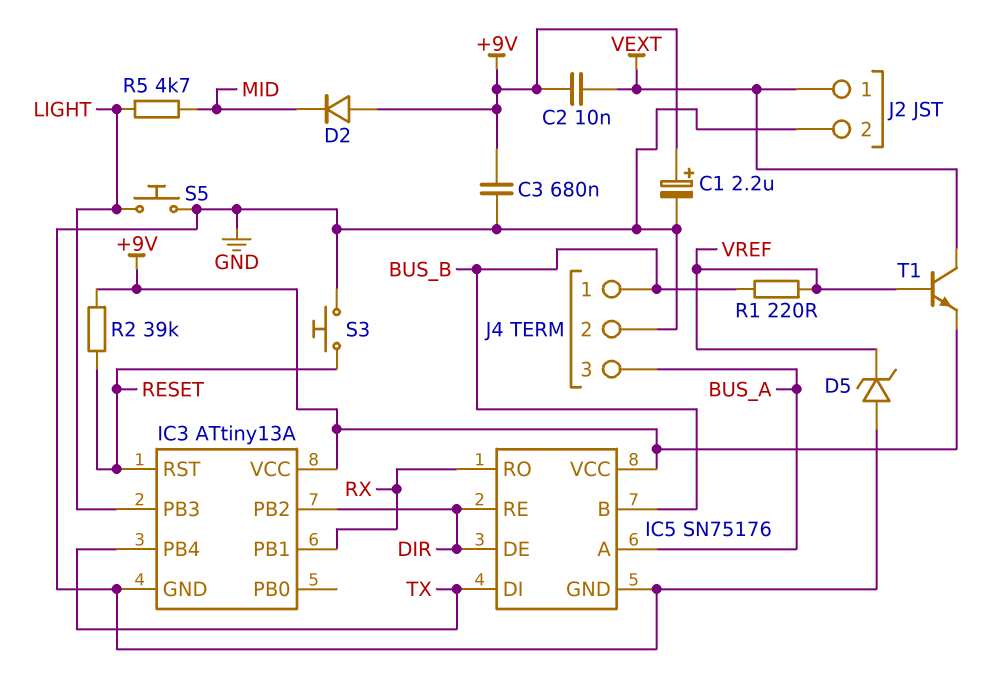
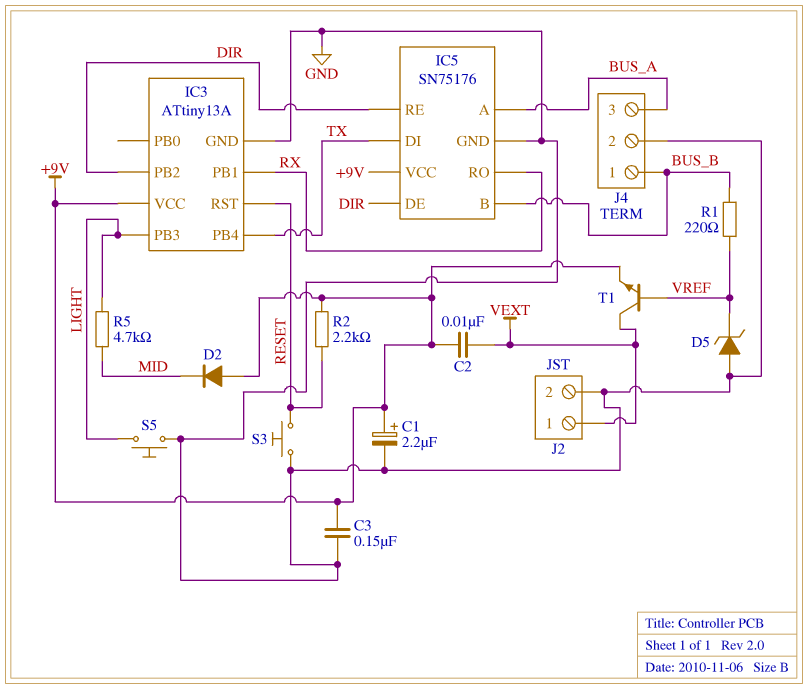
C3: 680nF (+9V, GND) -> 150nF (+9V, GND)
R2: 39k (+9V, RESET) -> 2.2k (+9V, RESET)

